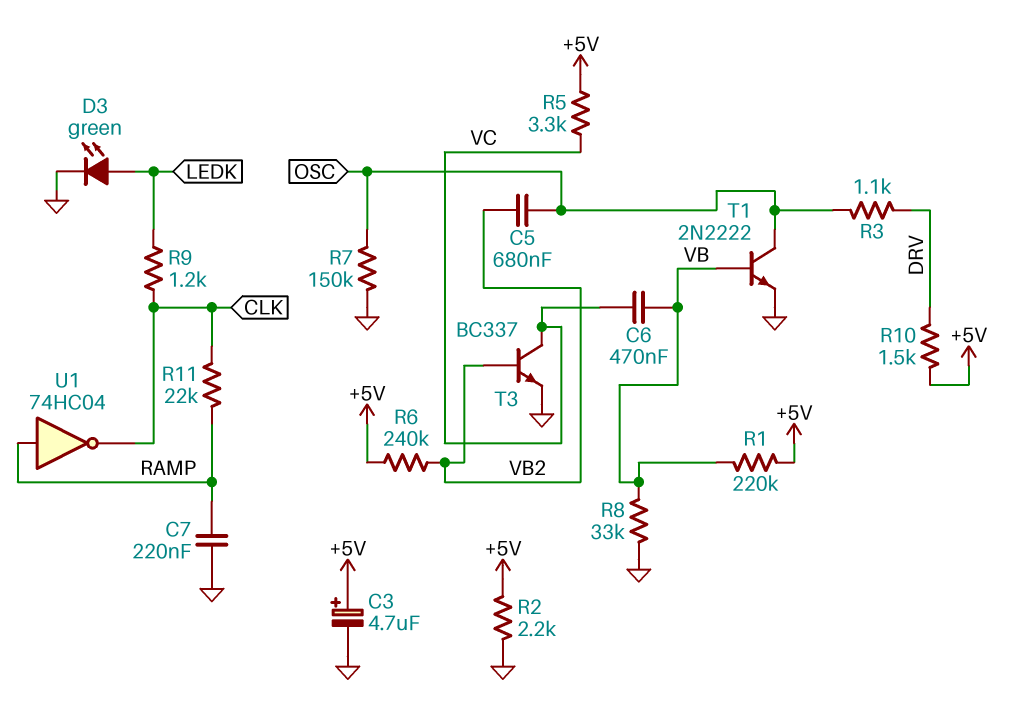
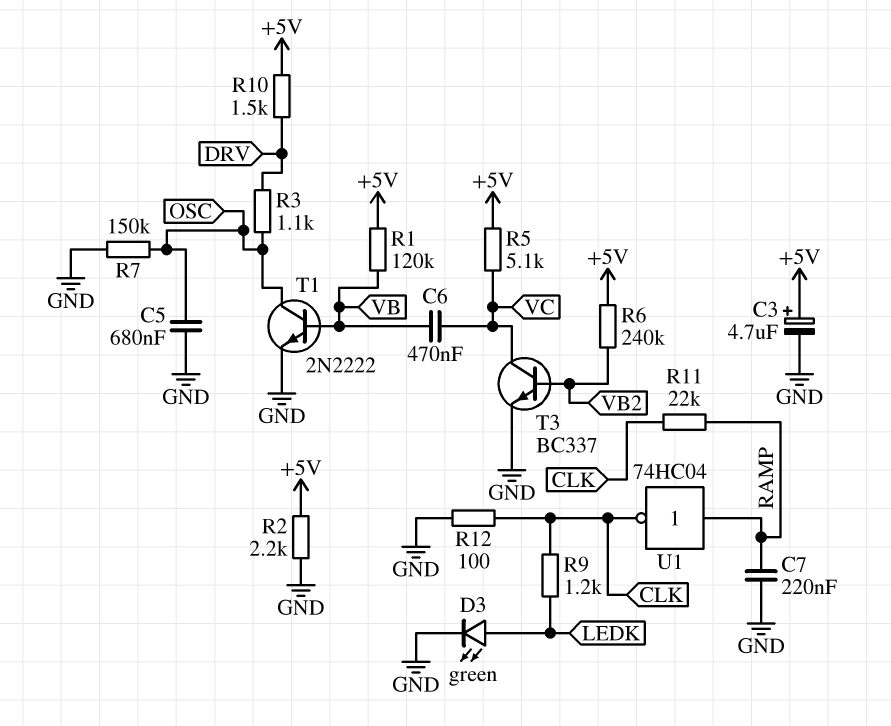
C5: 680nF (OSC, VB2) -> 680nF (GND, OSC)
R1: 220k (+5V, VB) -> 120k (+5V, VB)
R5: 3.3k (+5V, VC) -> 5.1k (+5V, VC)
R8: 33k (GND, VB) -> none
R12: none -> 100 (CLK, GND)

